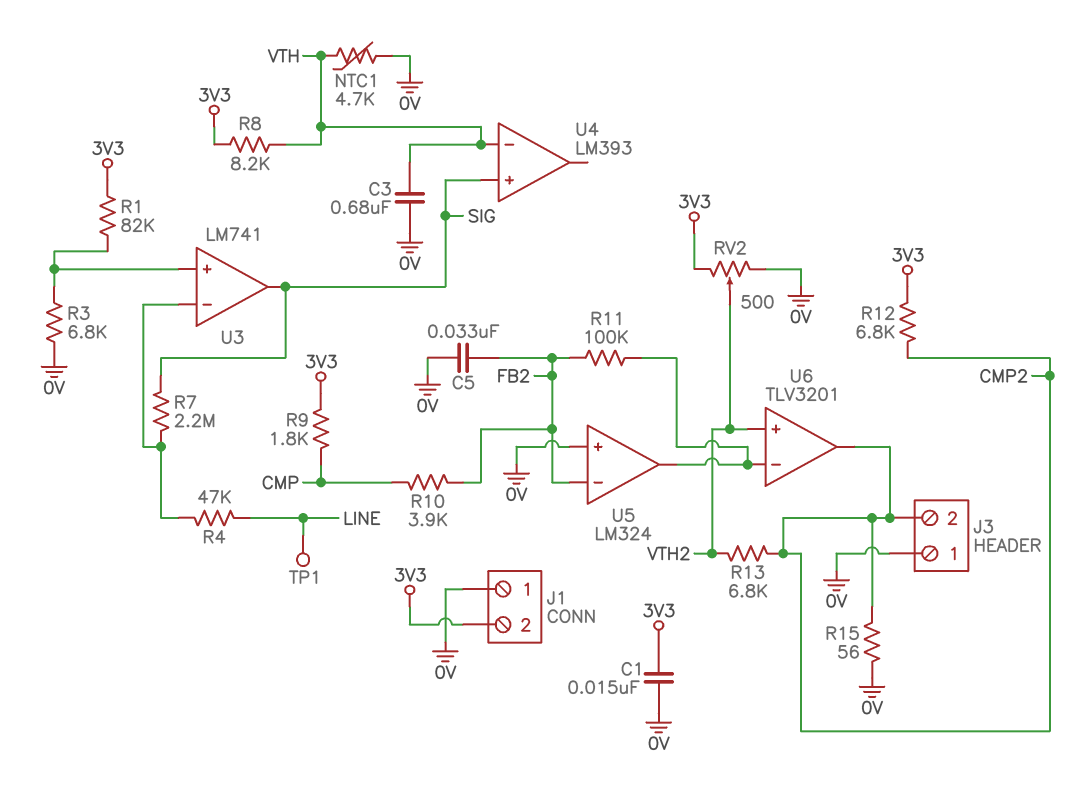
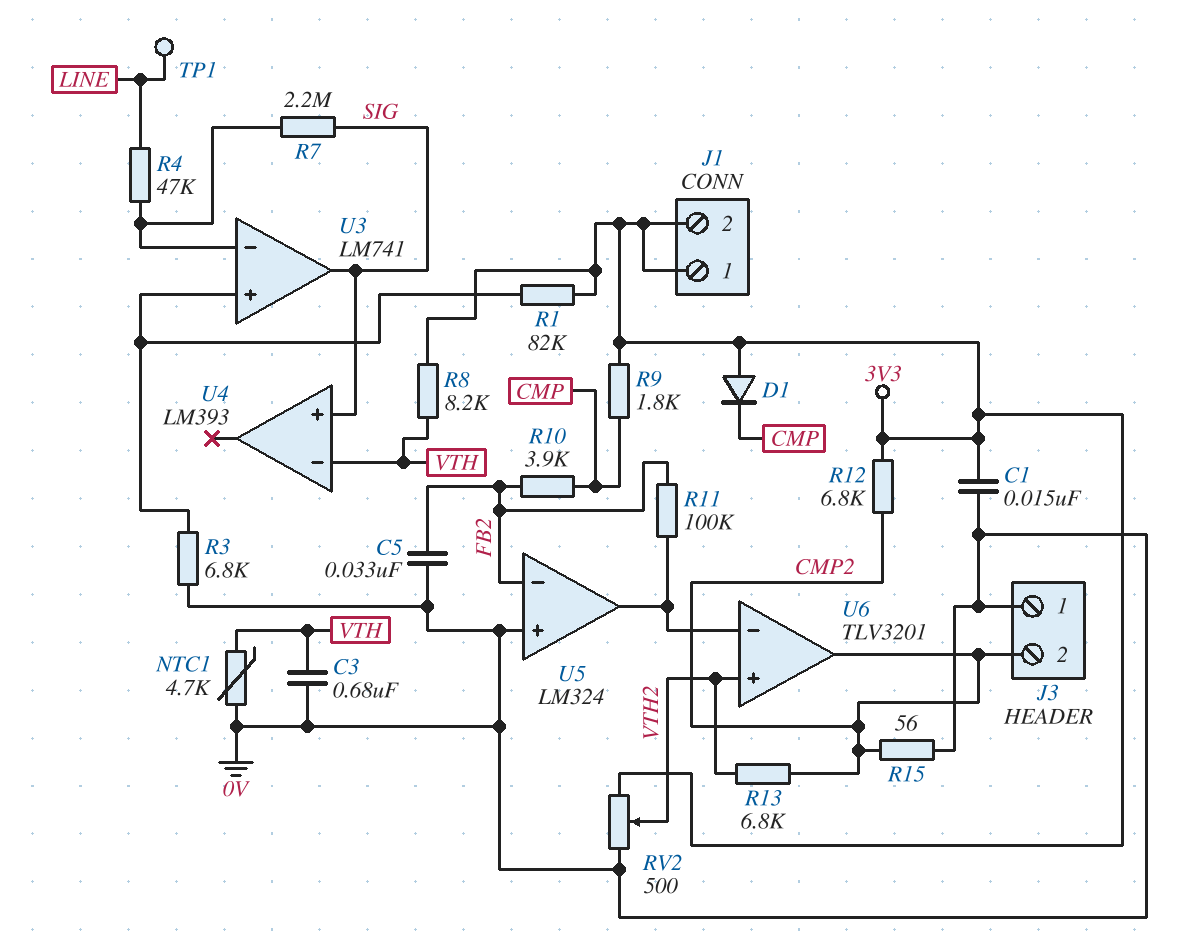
D1: none -> diode (A 3V3, K CMP)
J1 pin 1: 0V -> 3V3

